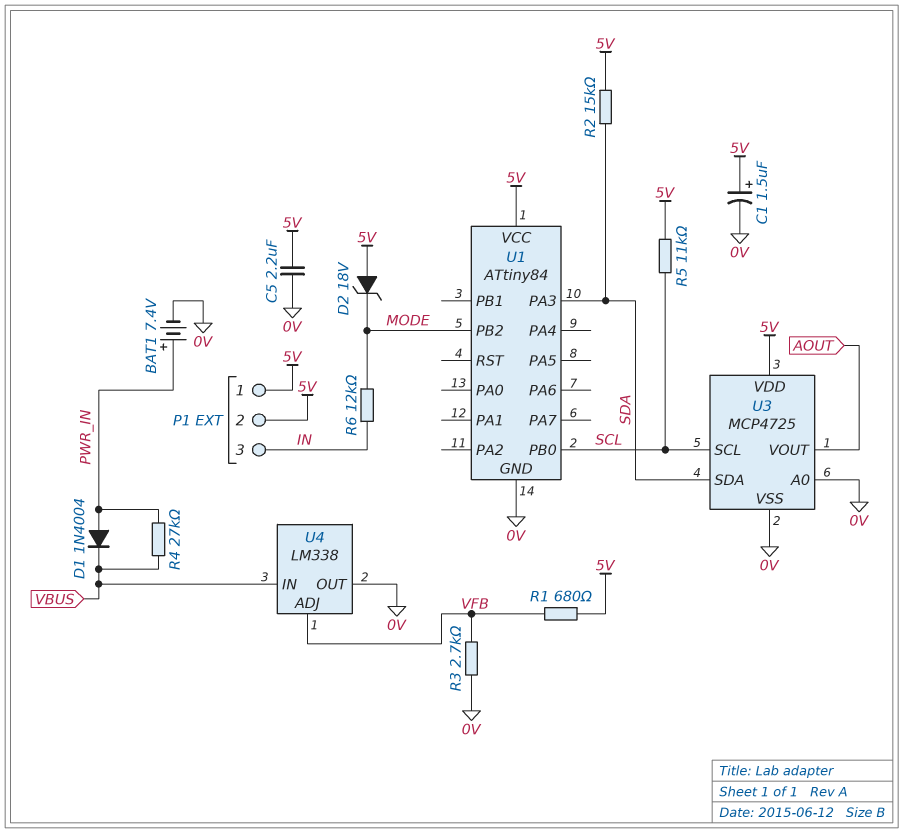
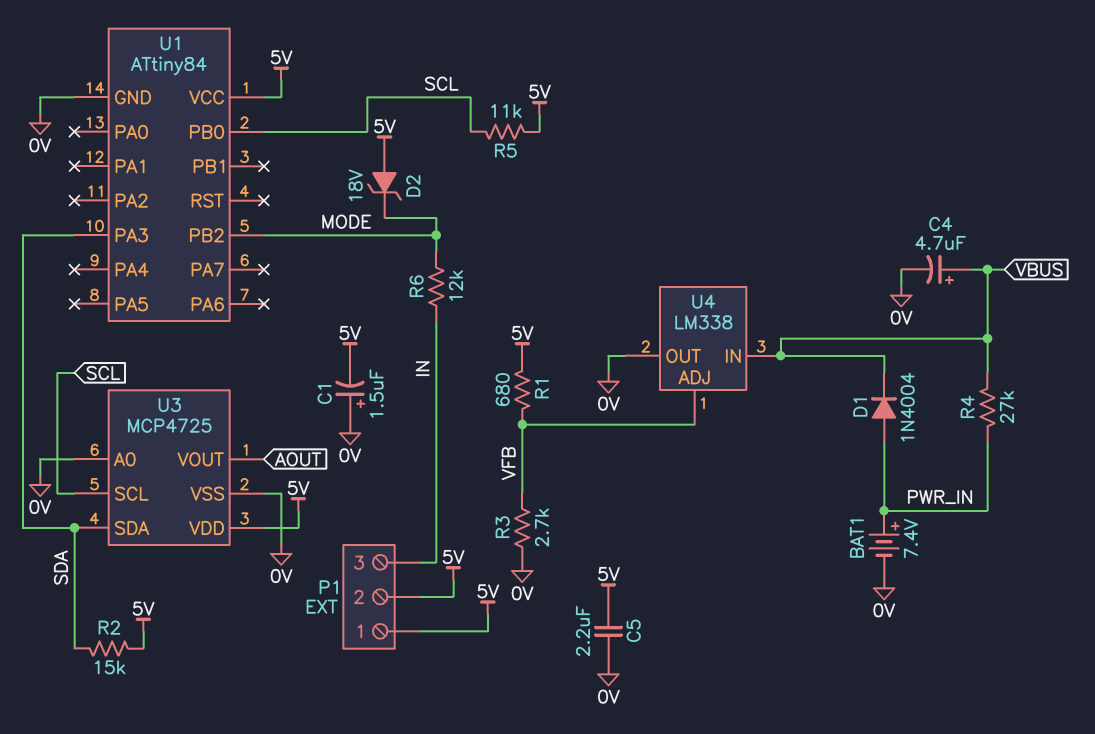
C1: 1.5uF (plus 5V, minus 0V) -> 1.5uF (plus 0V, minus 5V)
C4: none -> 4.7uF (plus VBUS, minus 0V)

